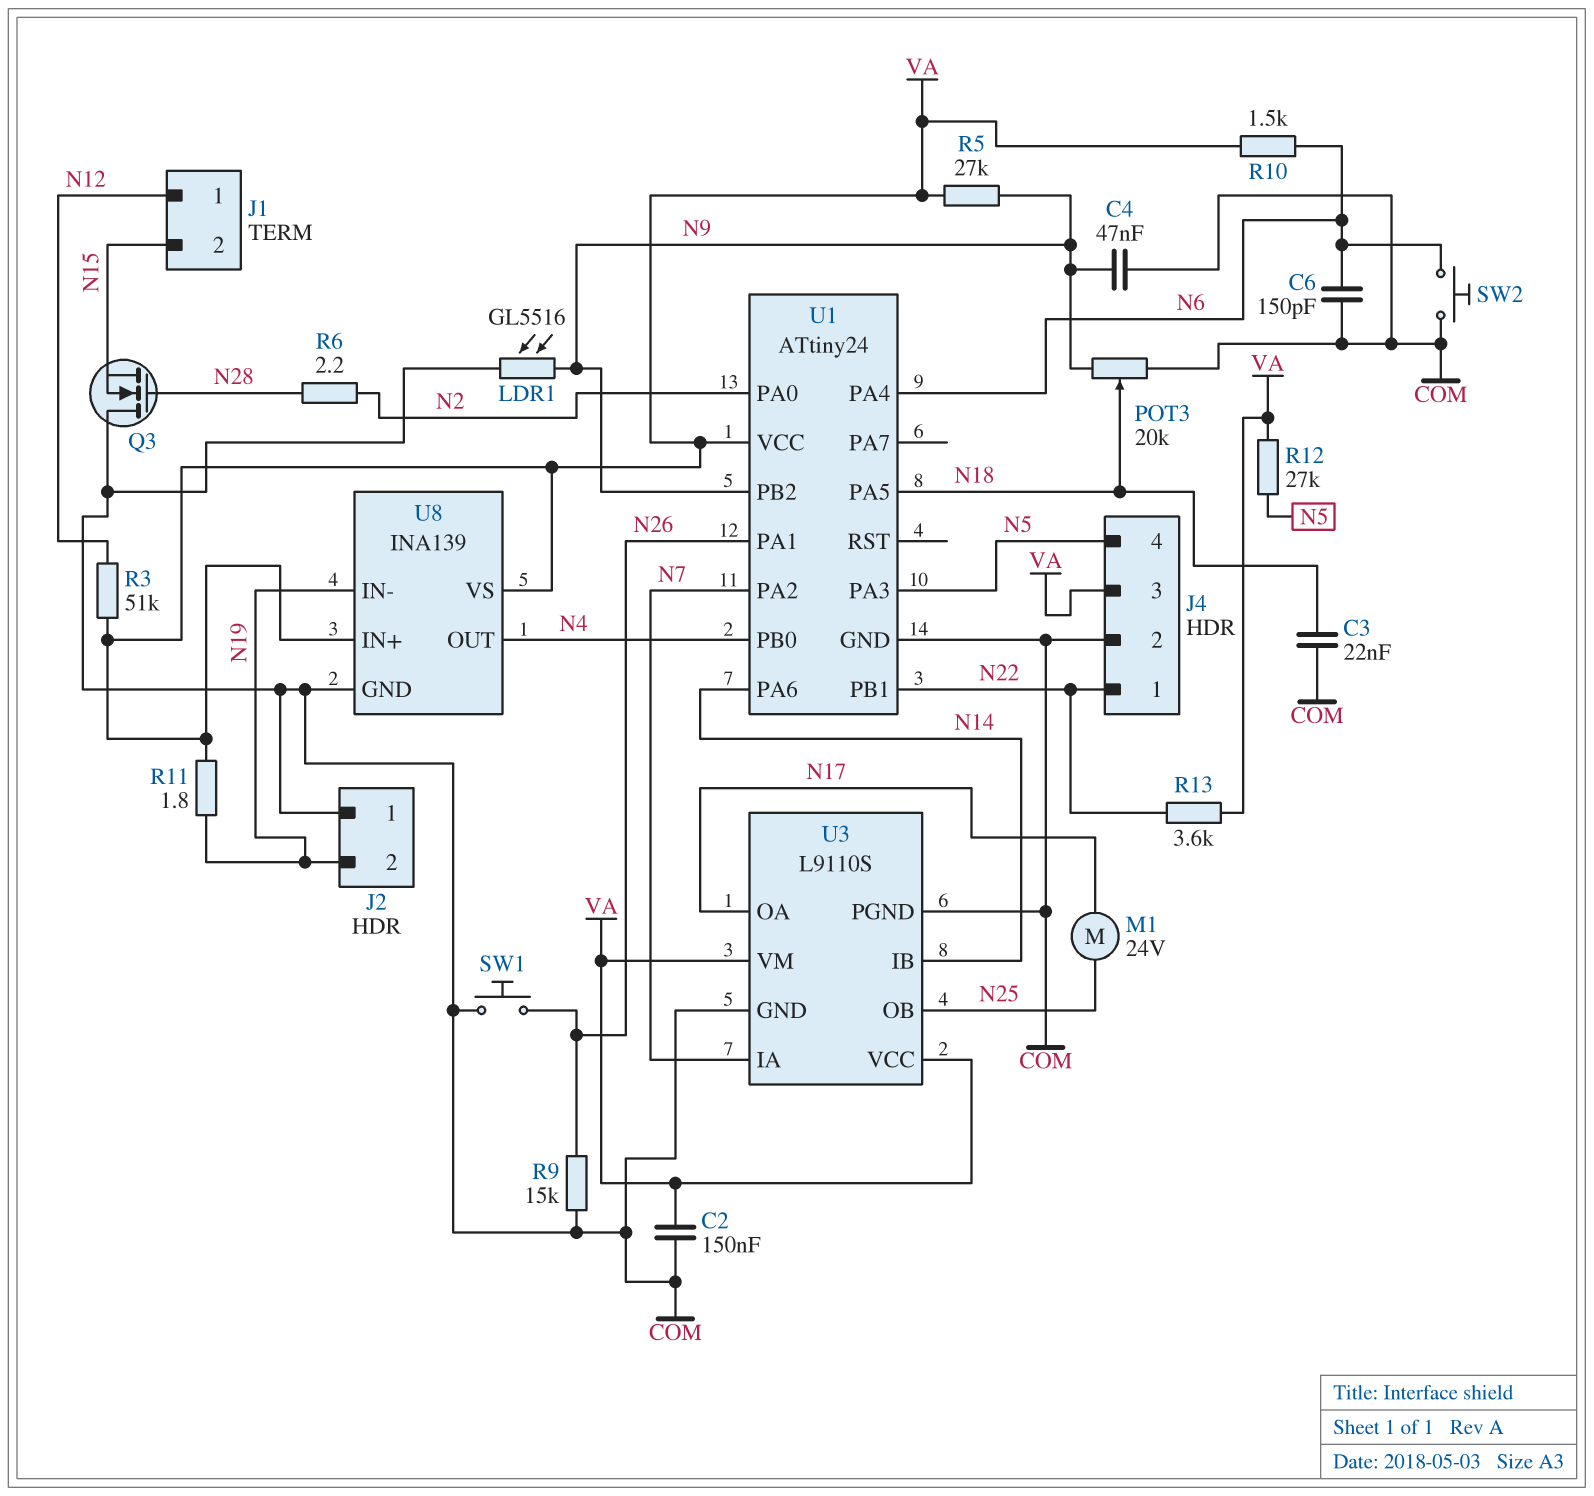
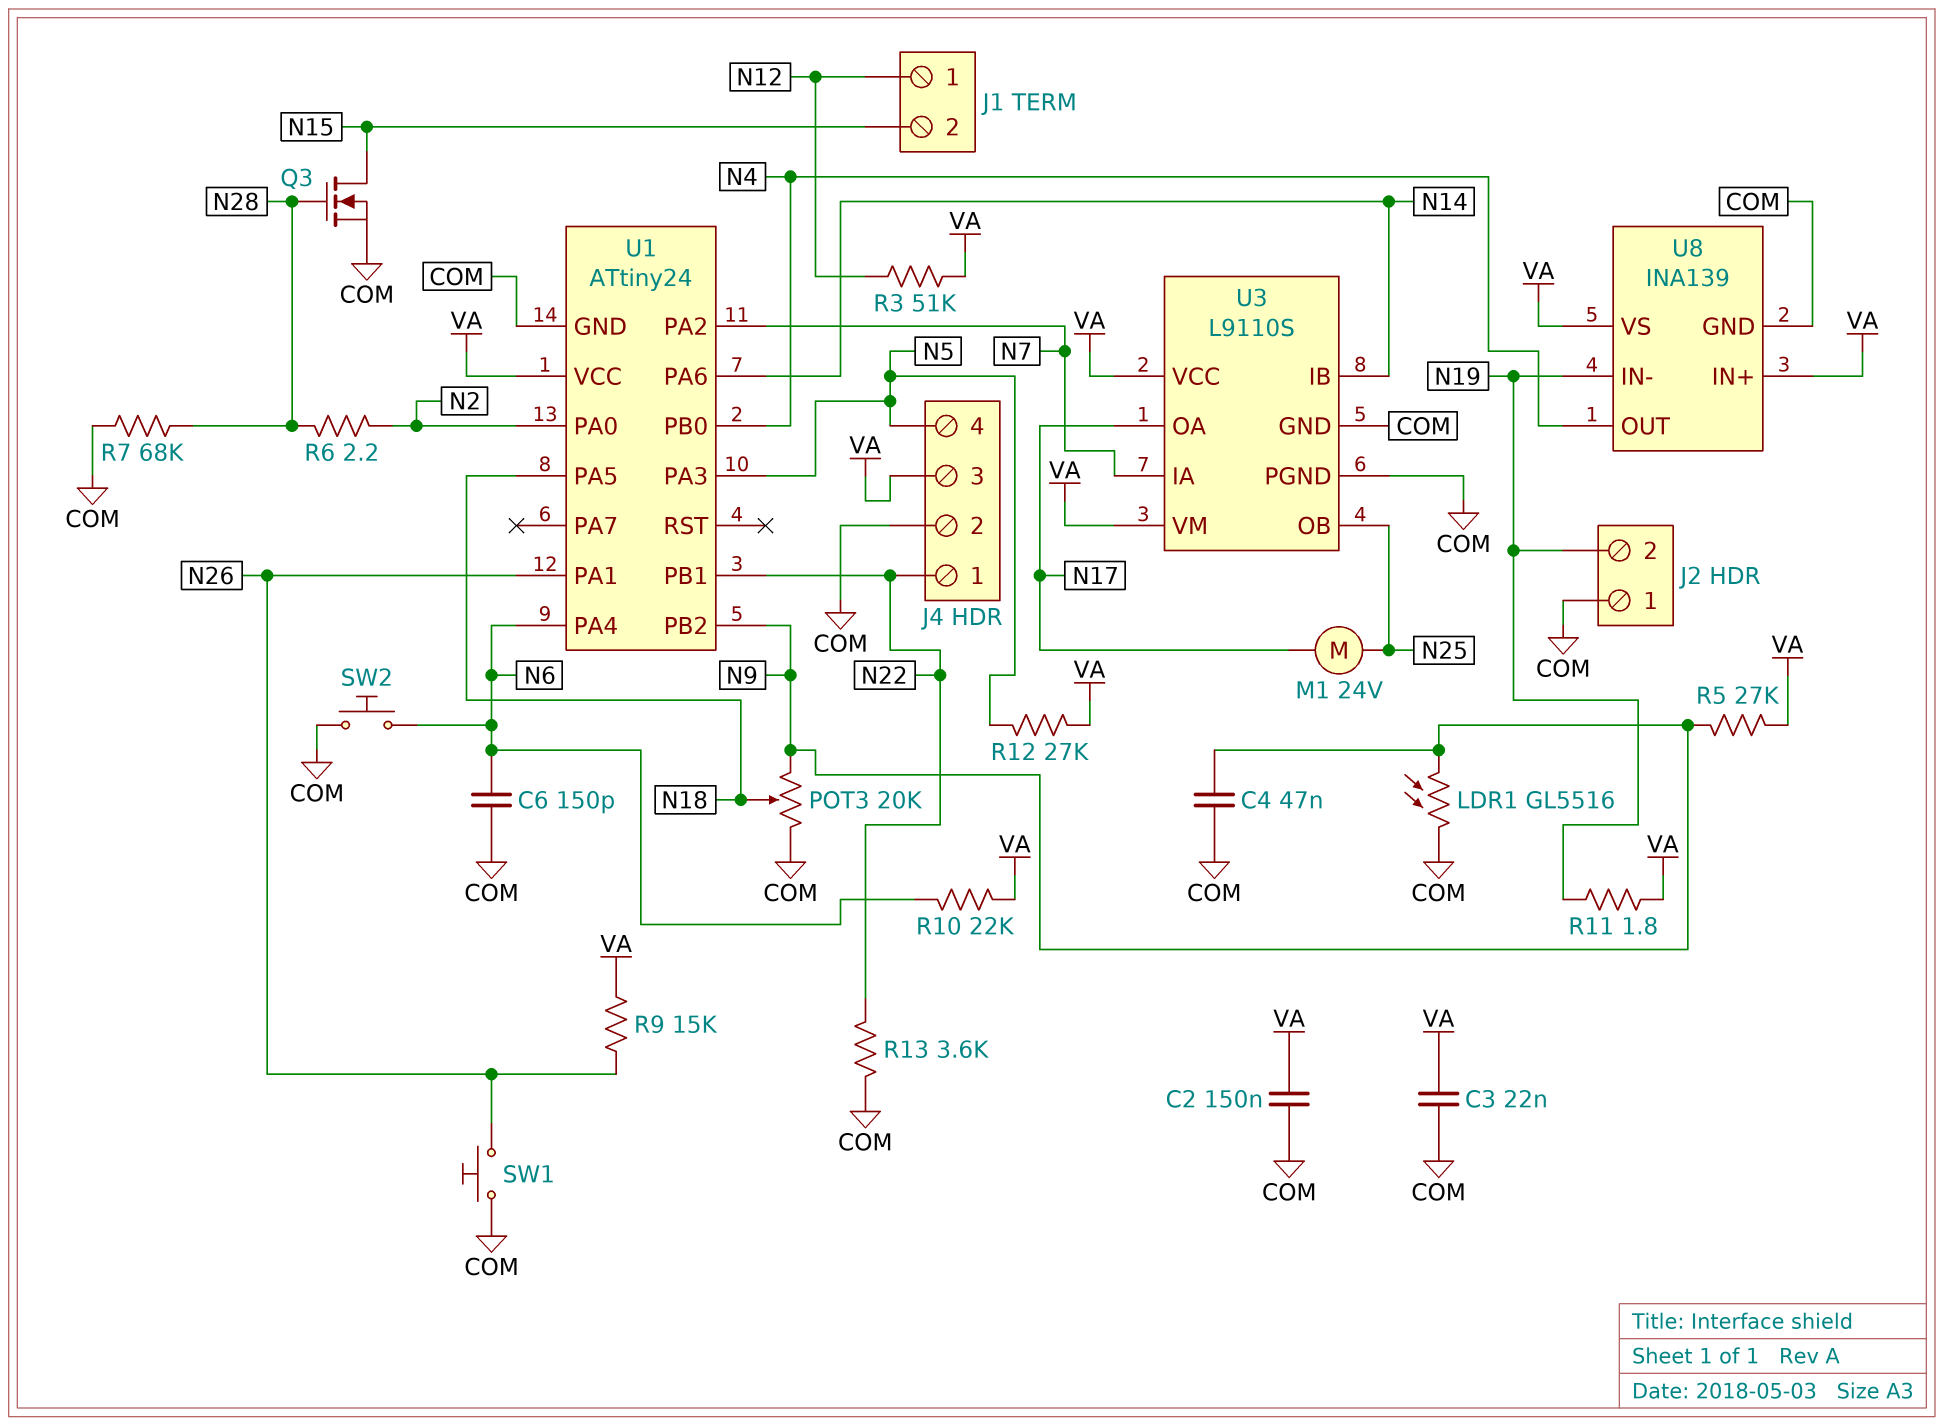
C3: 22nF (COM, N18) -> 22nF (COM, VA)
Q3: NMOS (G N28, D COM, S N15) -> NMOS (G N28, D N15, S COM)
R7: none -> 68k (COM, N28)
R9: 15k (COM, N26) -> 15k (N26, VA)
R10: 1.5k (N6, VA) -> 22k (N6, VA)
R13: 3.6k (N22, VA) -> 3.6k (COM, N22)

